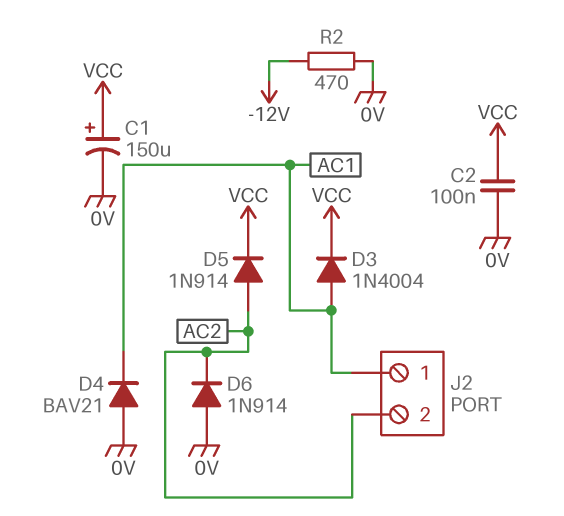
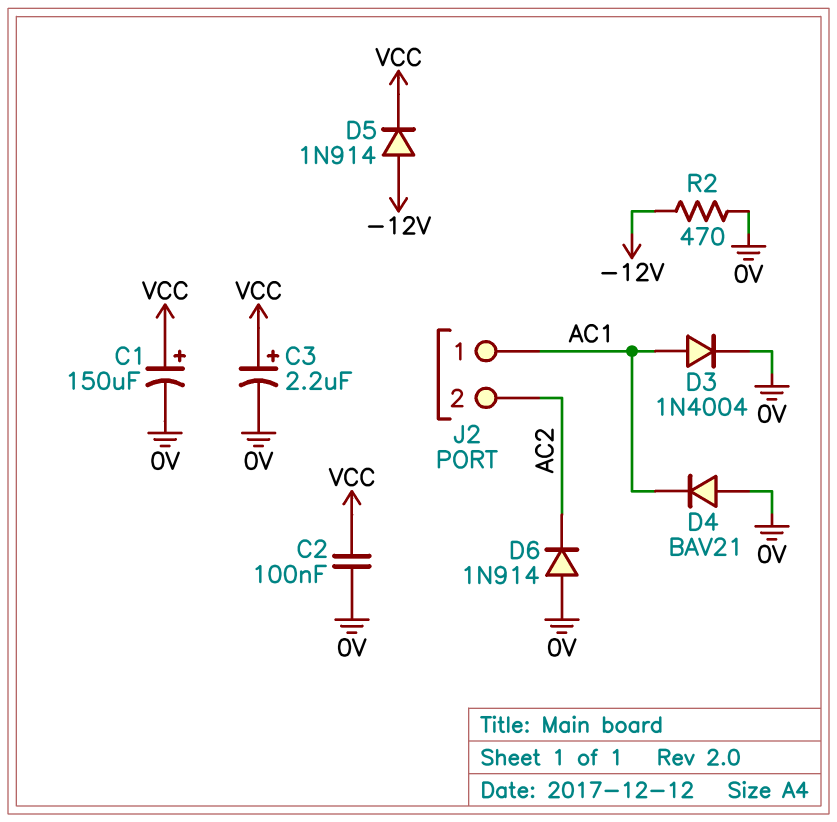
C3: none -> 2.2uF (plus VCC, minus 0V)
D3: diode 1N4004 (A AC1, K VCC) -> diode 1N4004 (A AC1, K 0V)
D5: diode 1N914 (A AC2, K VCC) -> diode 1N914 (A -12V, K VCC)

